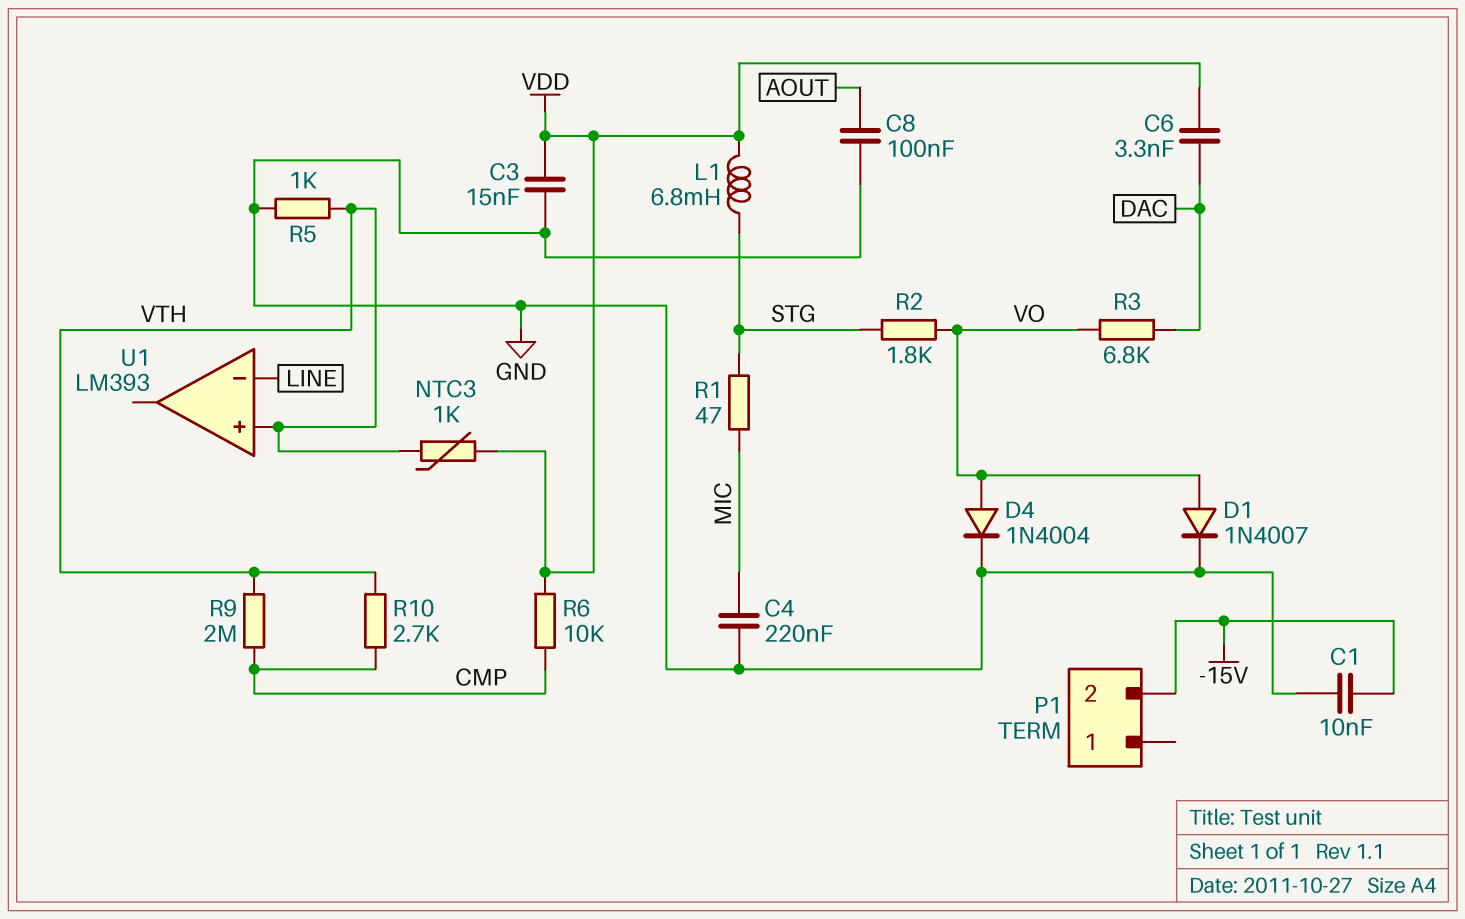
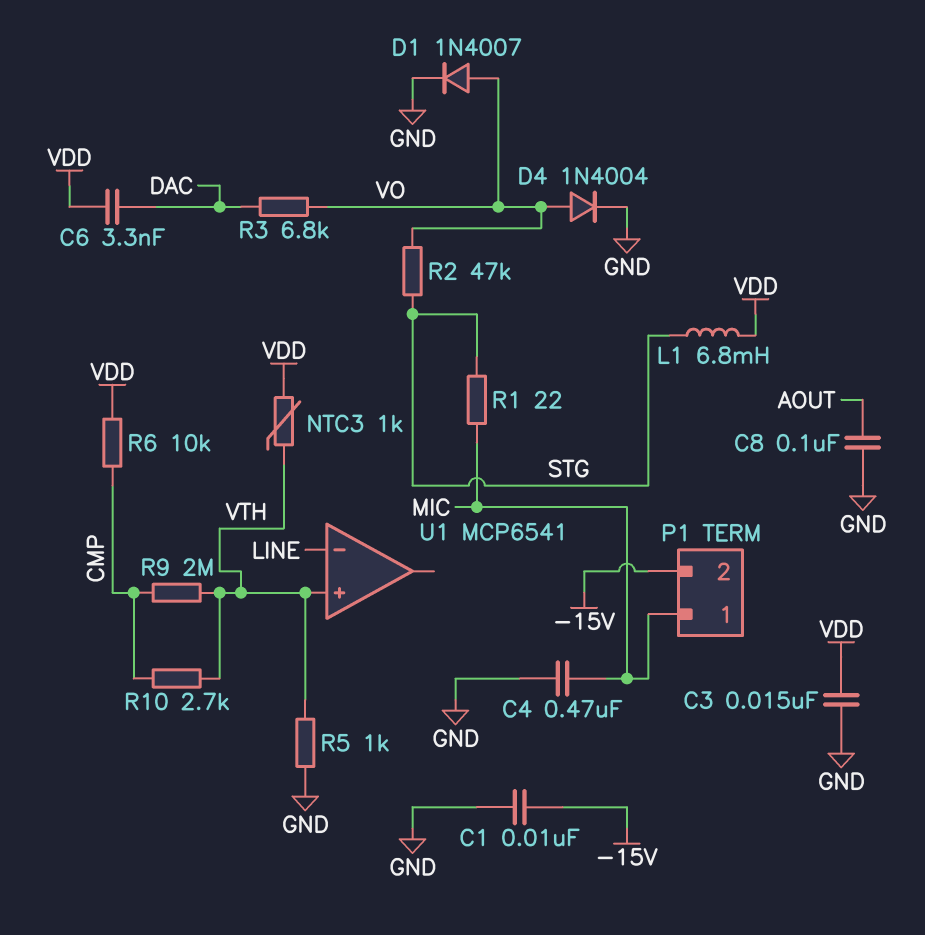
C4: 220nF (GND, MIC) -> 470nF (GND, MIC)
P1 pin 1: none -> MIC
R1: 47 (MIC, STG) -> 22 (MIC, STG)
R2: 1.8k (STG, VO) -> 47k (STG, VO)
U1: LM393 -> MCP6541

